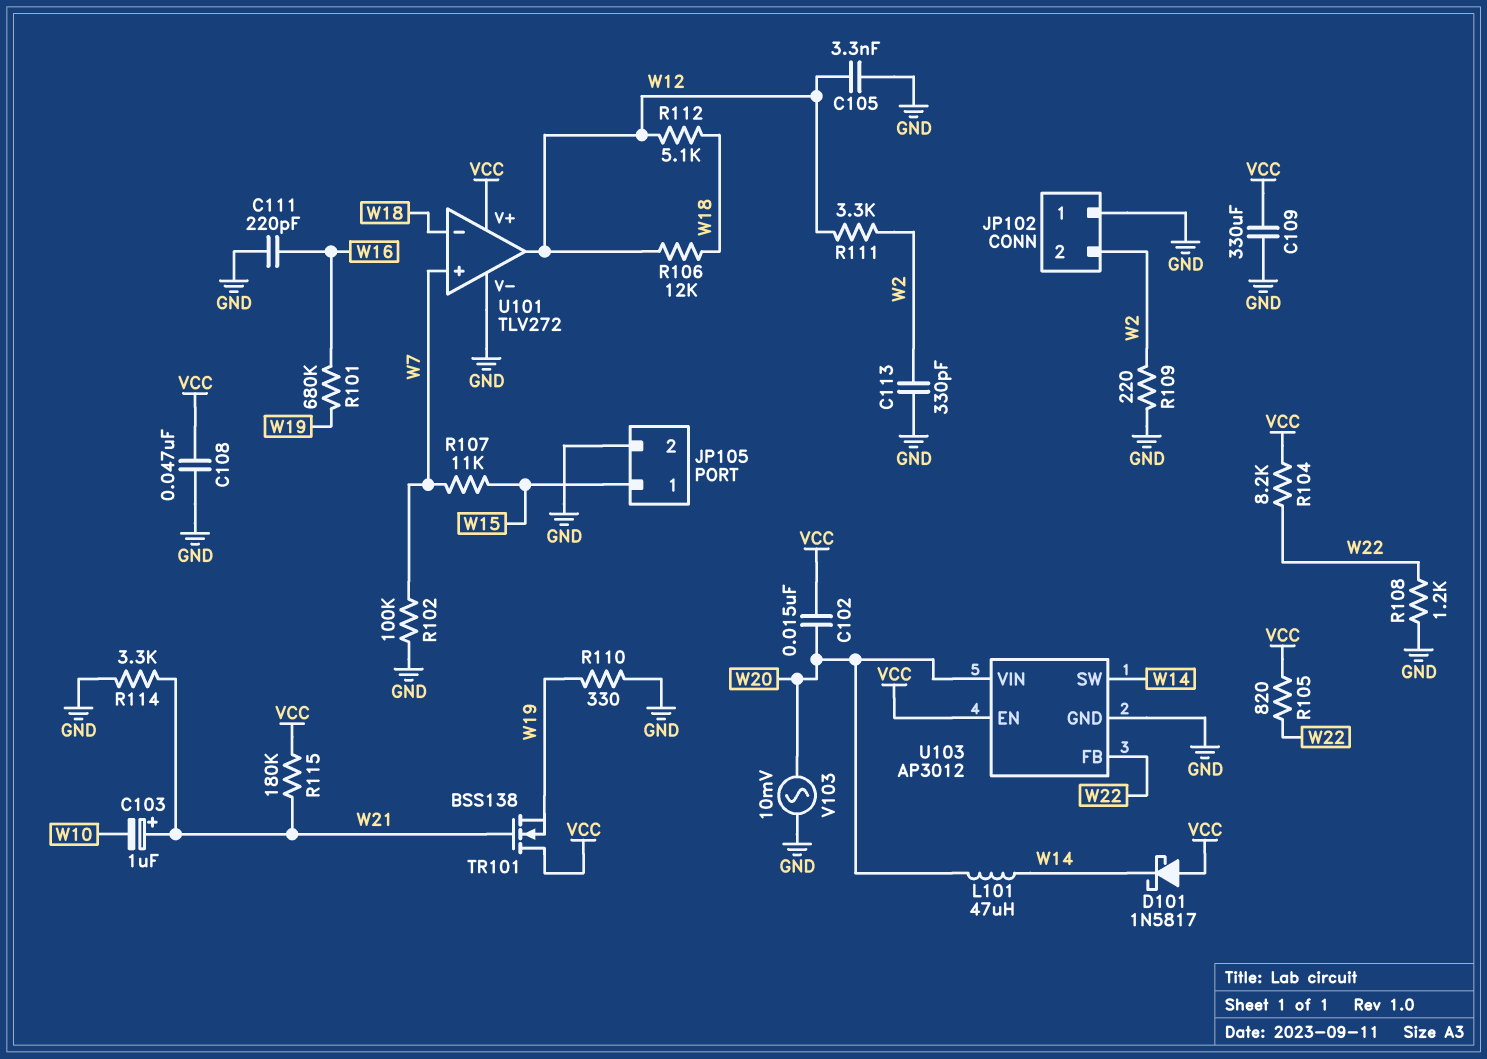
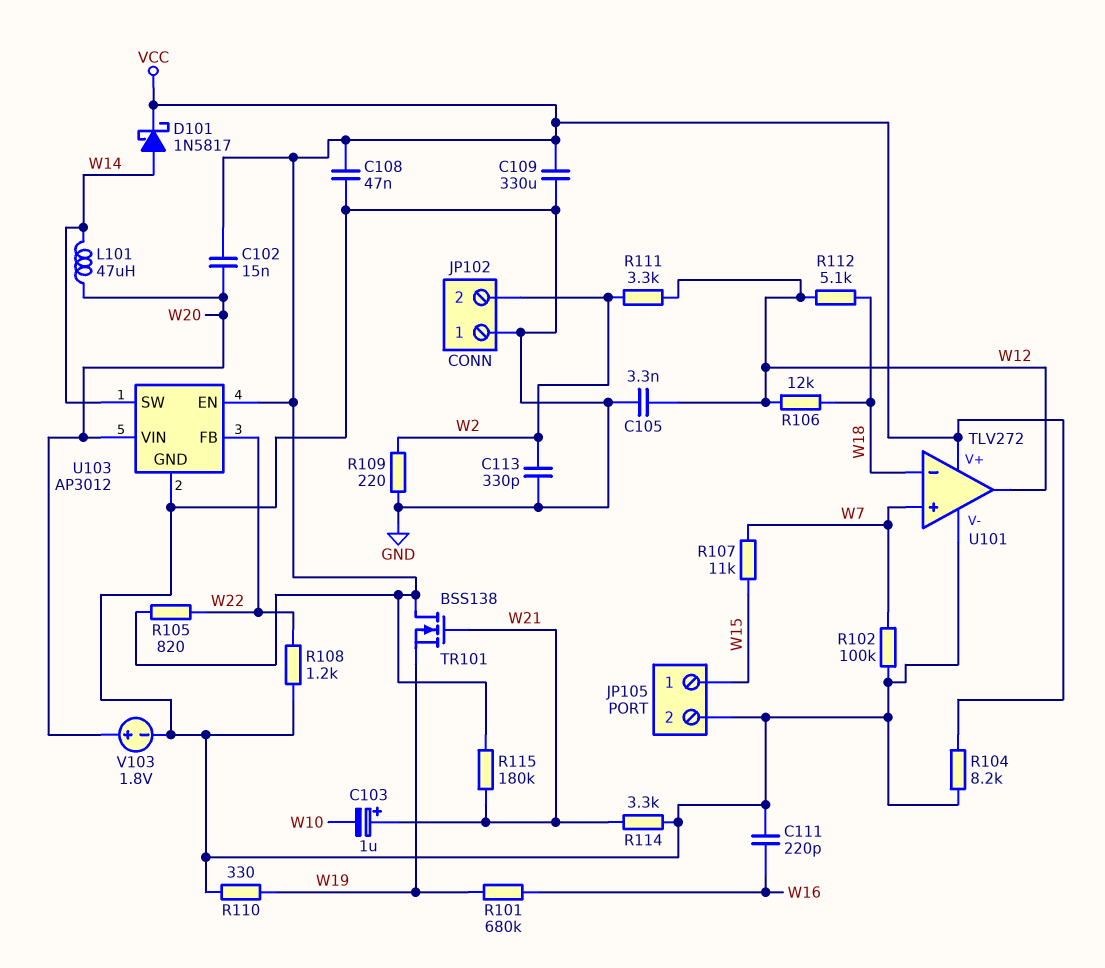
D101: schottky 1N5817 (A VCC, K W14) -> schottky 1N5817 (A W14, K VCC)
R104: 8.2k (VCC, W22) -> 8.2k (GND, VCC)
V103: AC 10mV (GND, W20) -> 1.8V (plus W20, minus GND)

